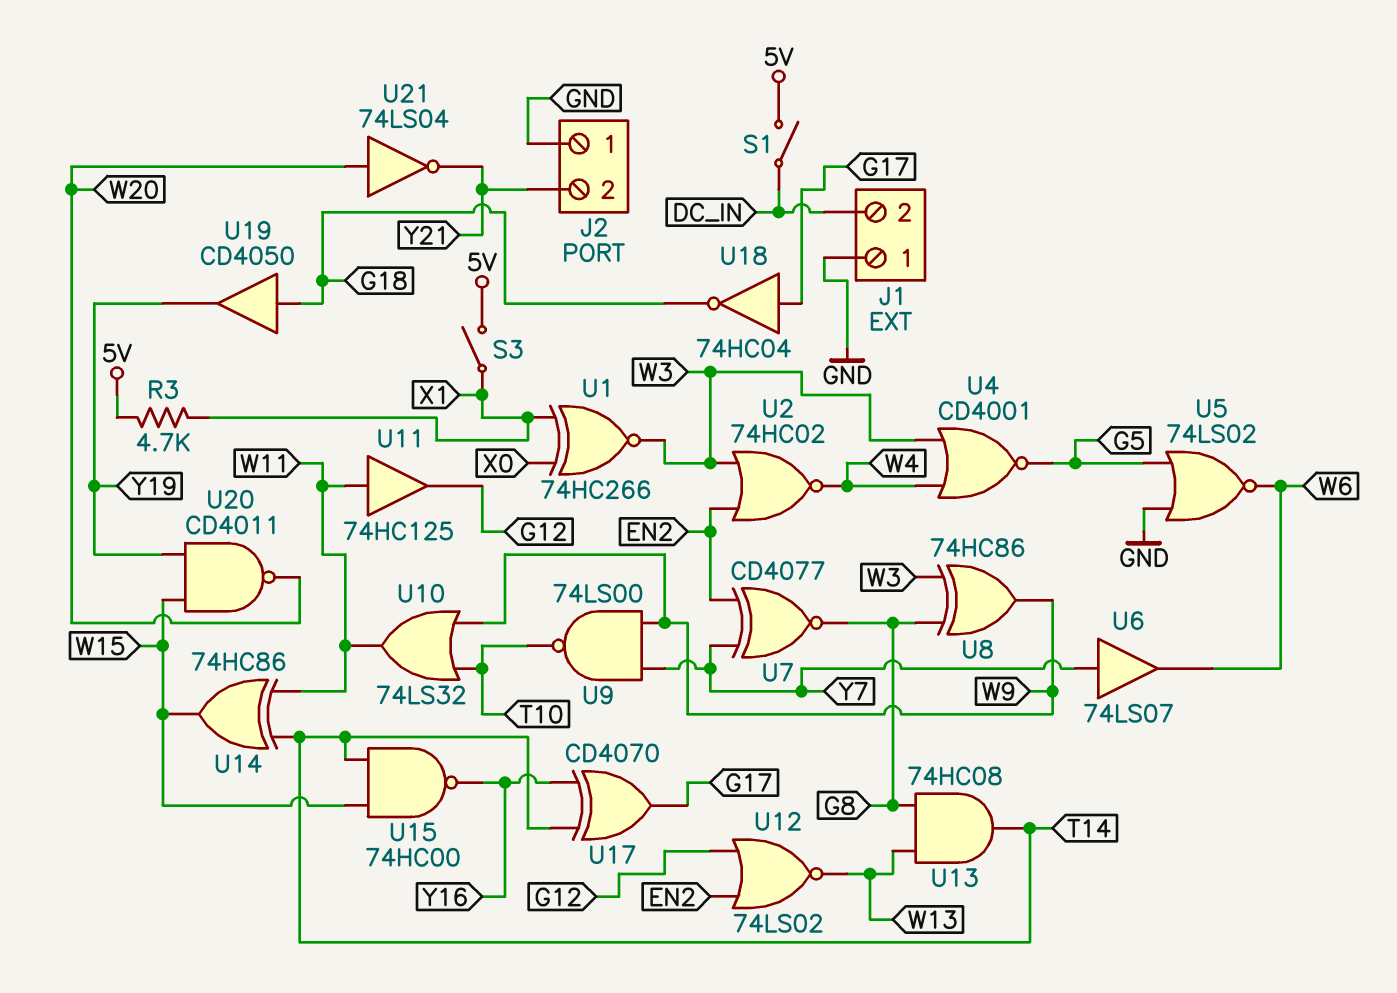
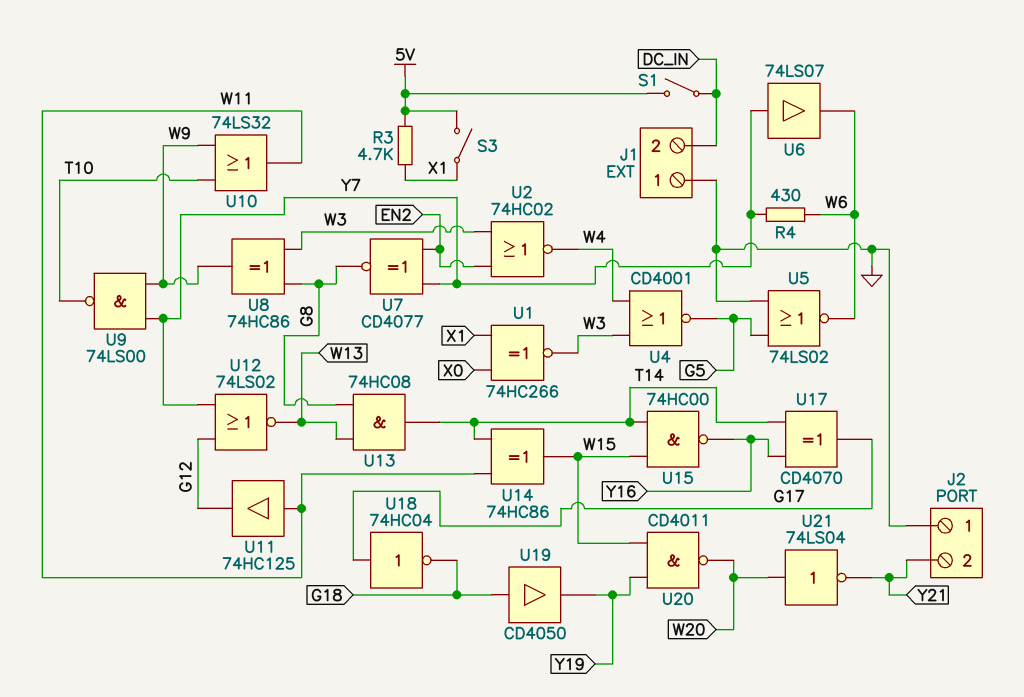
R4: none -> 430 (W6, Y7)
U12: NOR 74LS02 (in EN2, in G12, out W13) -> NOR 74LS02 (in G12, in Y7, out W13)

